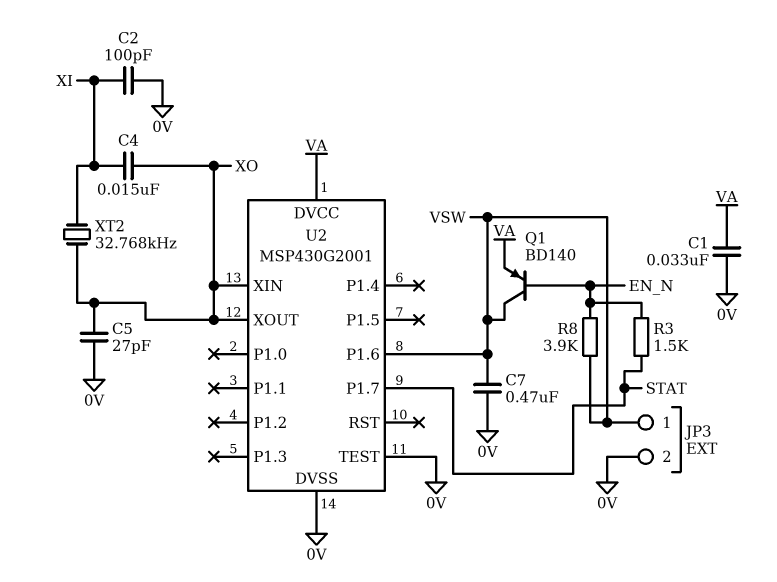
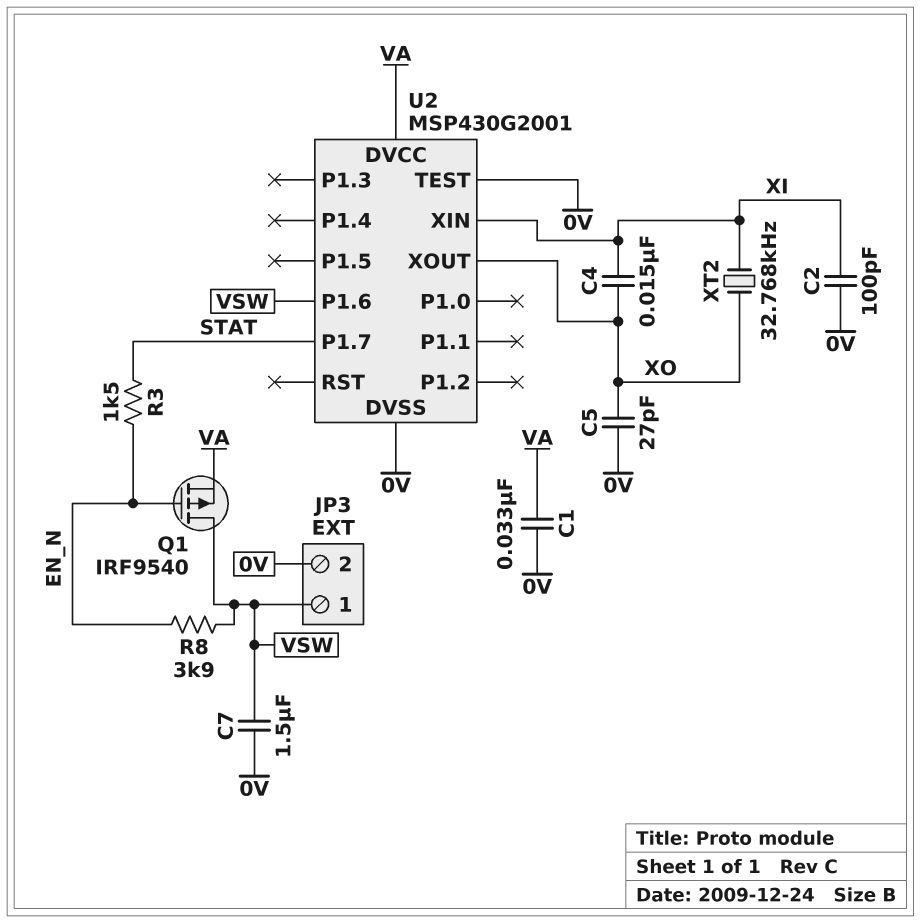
C7: 470nF (0V, VSW) -> 1.5uF (0V, VSW)
Q1: PNP BD140 (B EN_N, C VSW, E VA) -> PMOS IRF9540 (G EN_N, D VSW, S VA)
U2 pin XIN: XO -> XI

